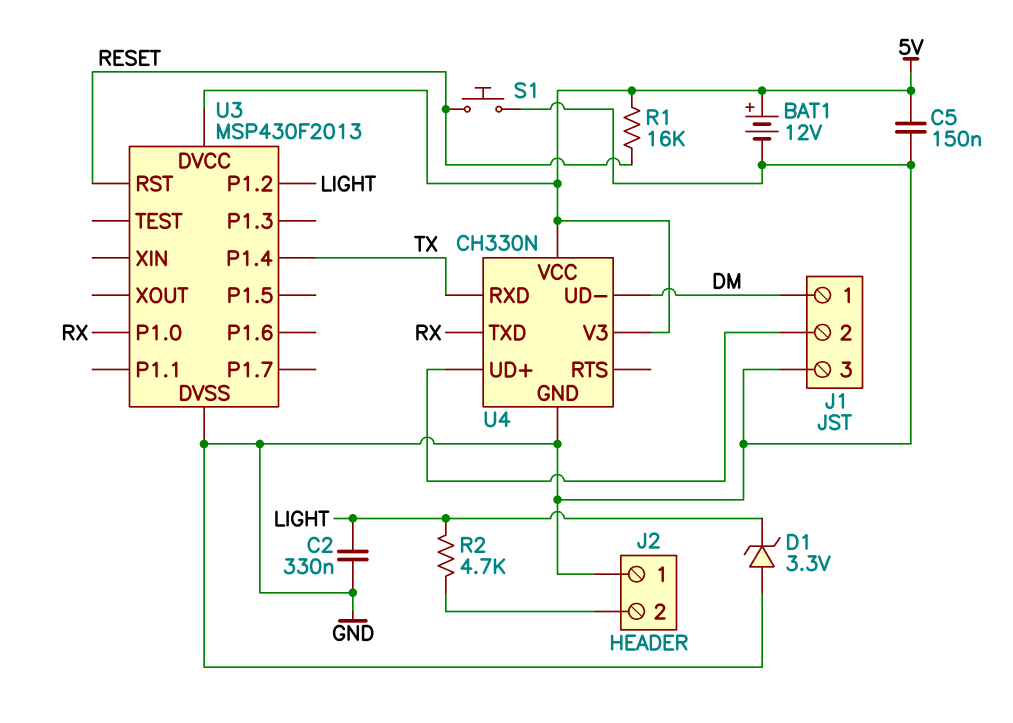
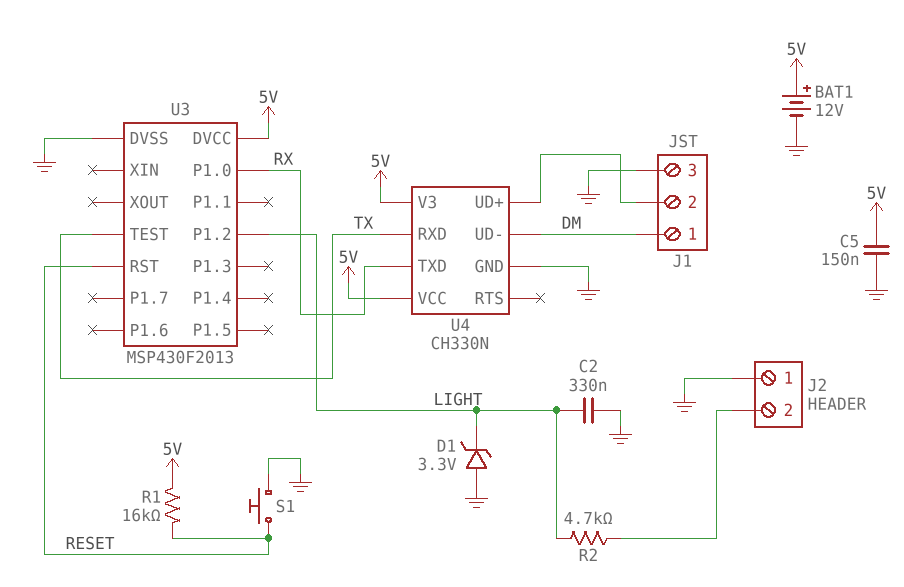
U3 pin P1.4: TX -> none
U3 pin TEST: none -> TX

